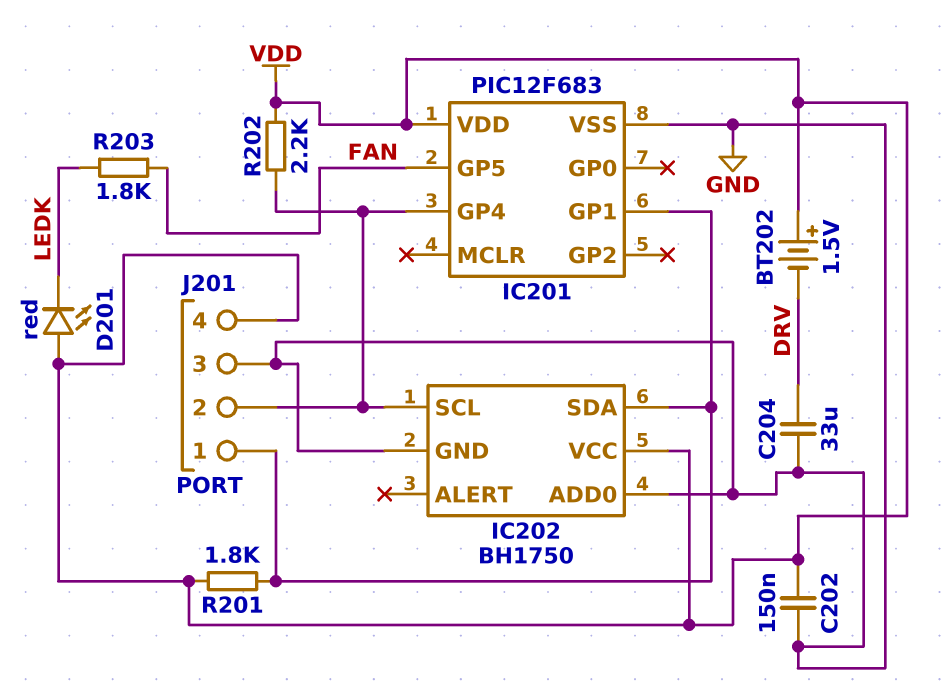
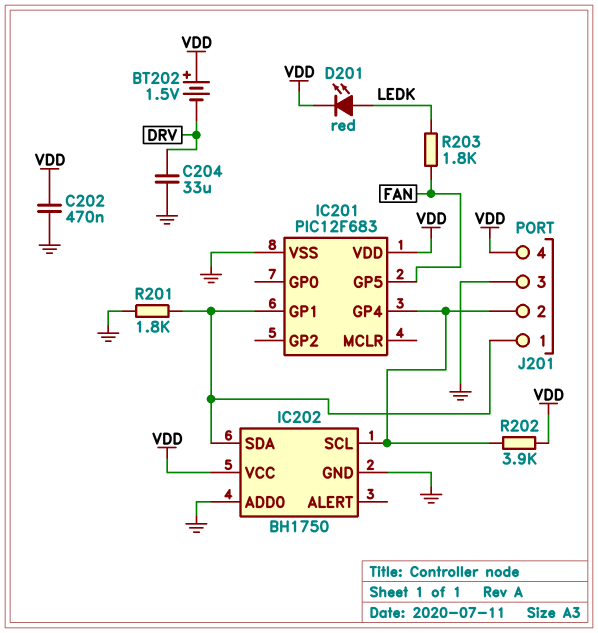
C202: 150nF (GND, VDD) -> 470nF (GND, VDD)
D201: LED red (A VDD, K LEDK) -> LED red (A LEDK, K VDD)
R201: 1.8k (IC201/GP1, VDD) -> 1.8k (GND, IC201/GP1)
R202: 2.2k (IC201/GP4, VDD) -> 3.9k (IC201/GP4, VDD)

